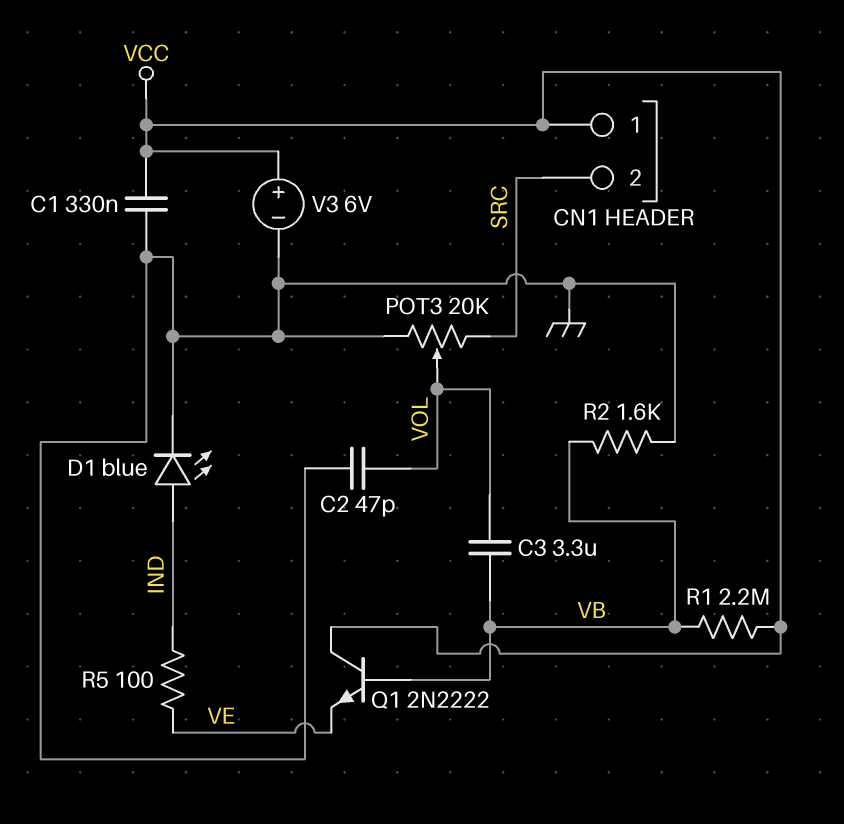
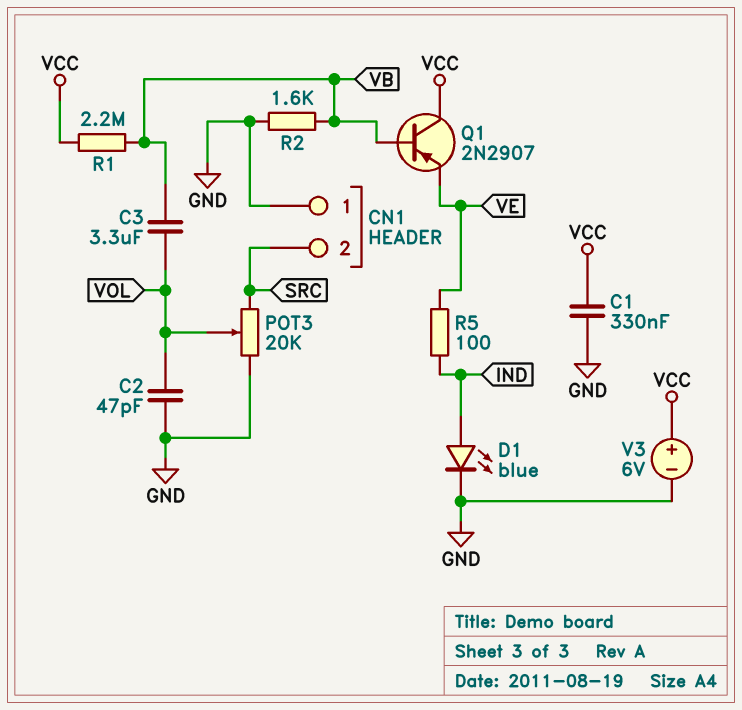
CN1 pin 1: VCC -> GND
Q1: NPN 2N2222 (B VB, C VCC, E VE) -> PNP 2N2907 (B VB, C VCC, E VE)

